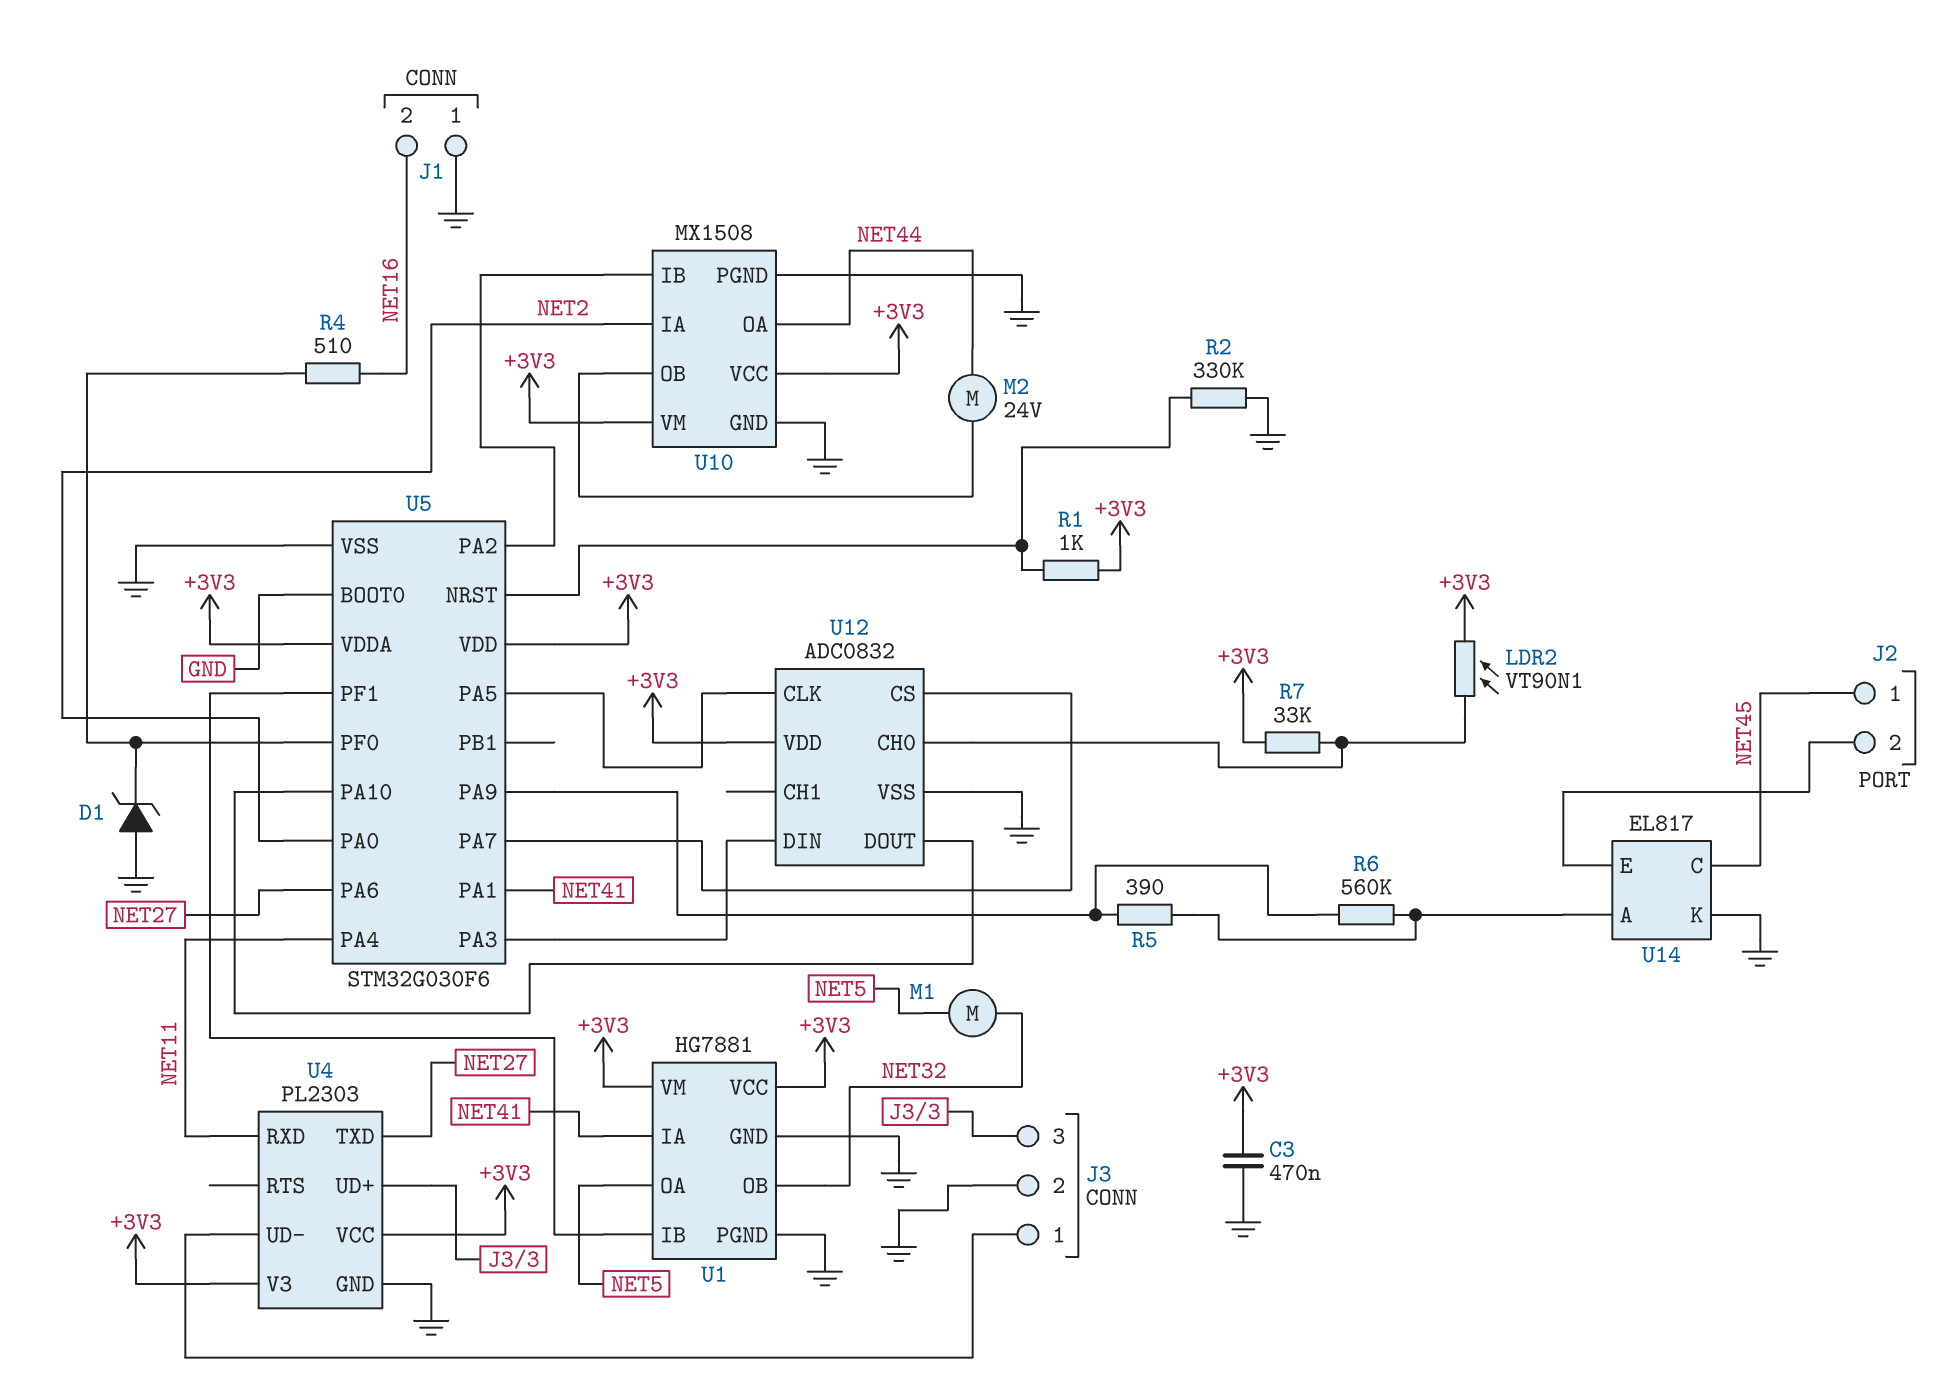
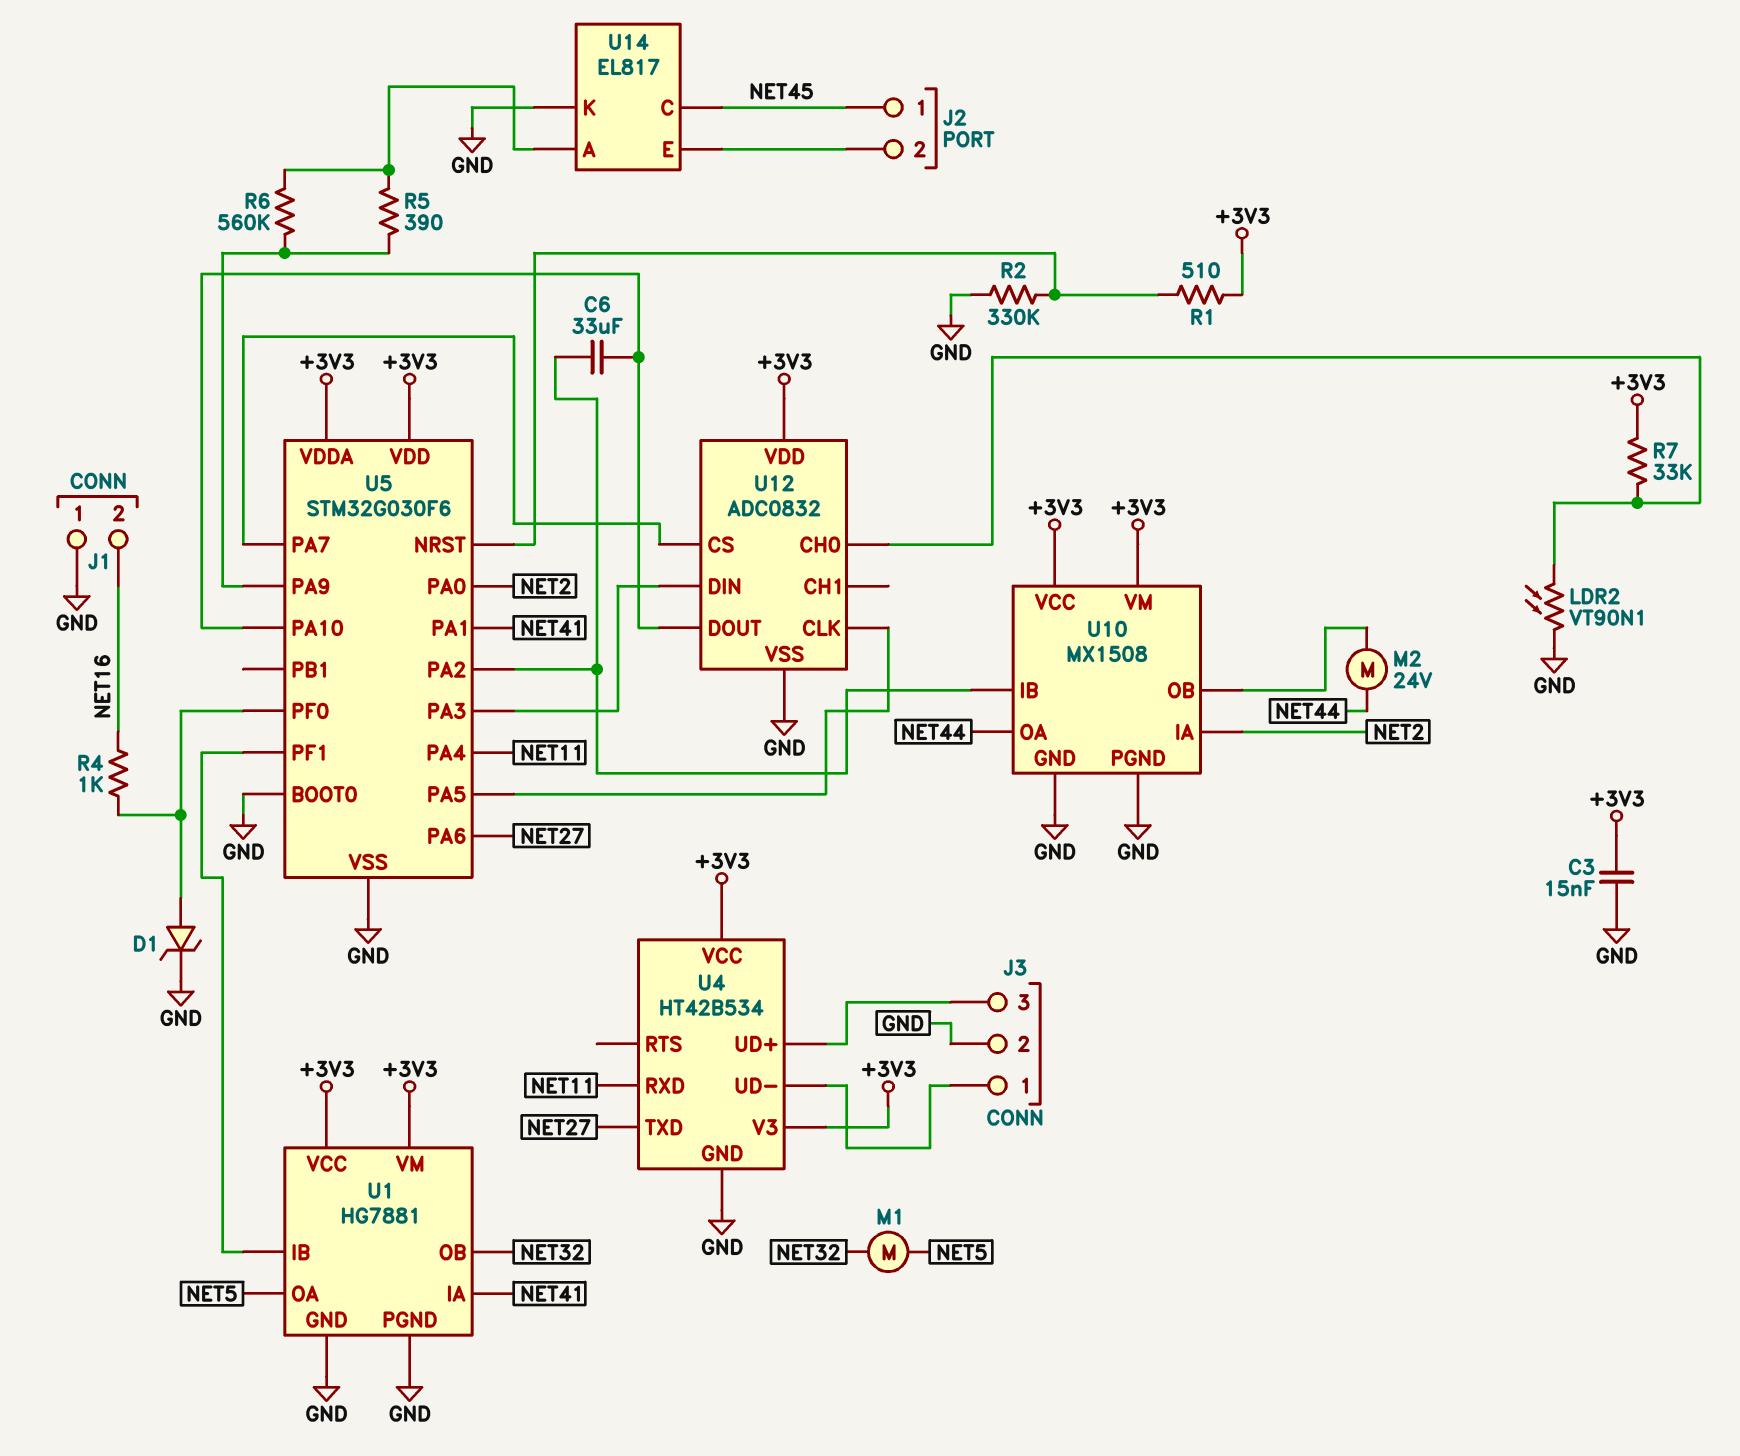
C3: 470nF (+3V3, GND) -> 15nF (+3V3, GND)
C6: none -> 33uF (U5/PA2, U5/PA10)
D1: zener (A GND, K U5/PF0) -> zener (A U5/PF0, K GND)
LDR2: VT90N1 (+3V3, U12/CH0) -> VT90N1 (GND, U12/CH0)
R1: 1k (+3V3, U5/NRST) -> 510 (+3V3, U5/NRST)
R4: 510 (NET16, U5/PF0) -> 1k (NET16, U5/PF0)
U4: PL2303 -> HT42B534

